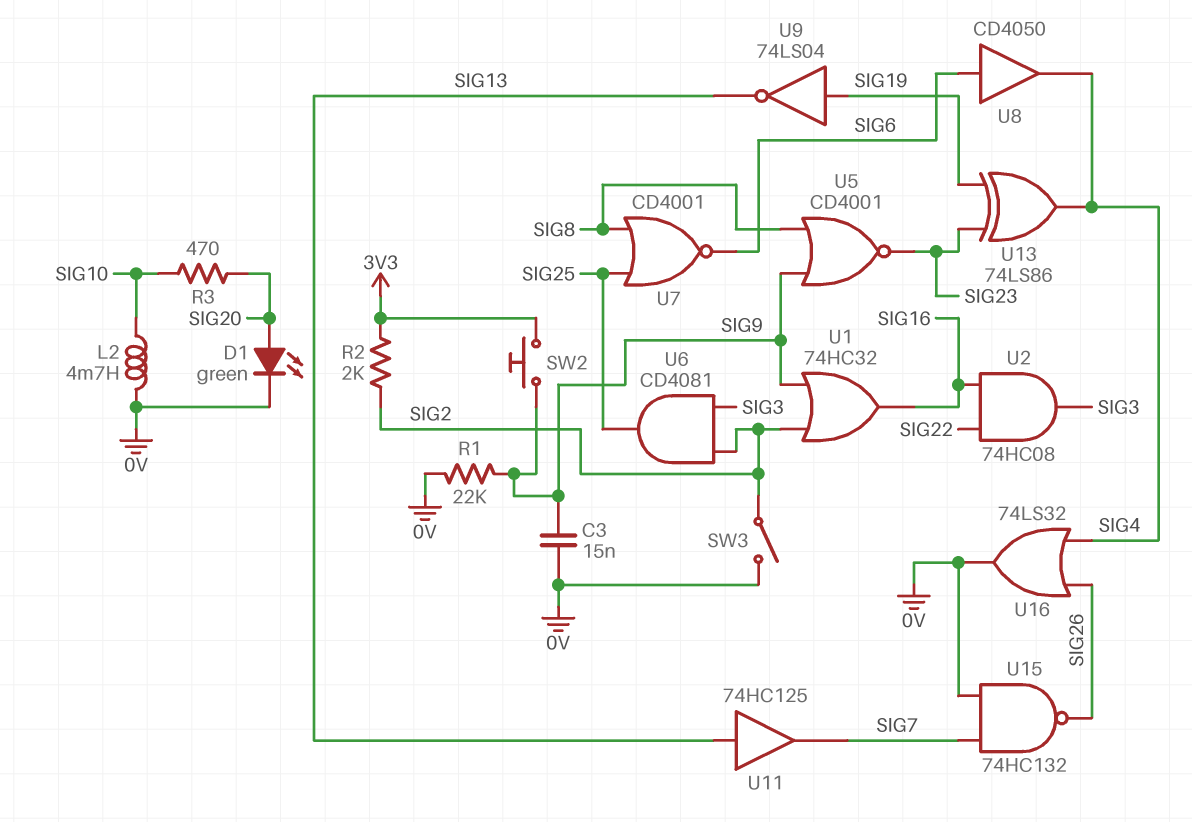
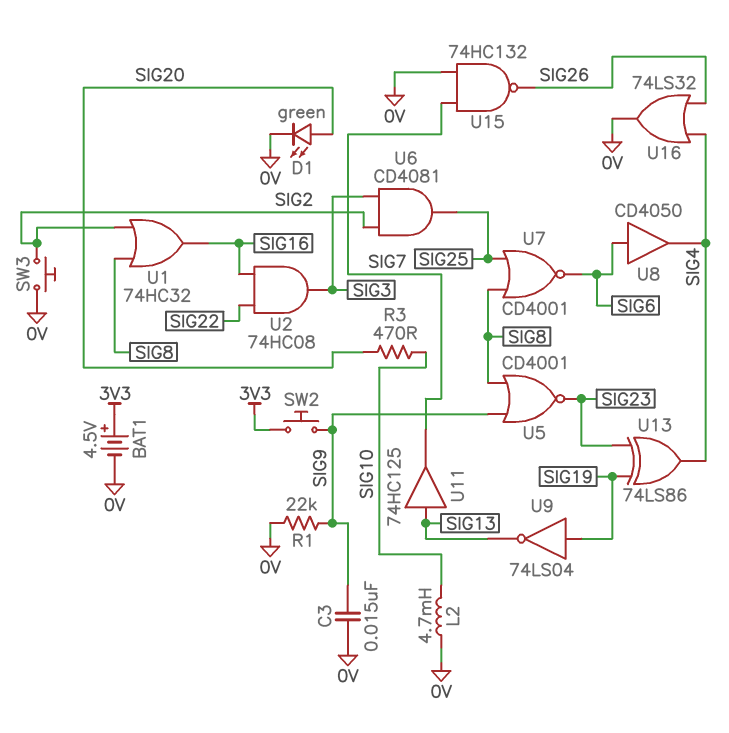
BAT1: none -> 4.5V (plus 3V3, minus 0V)
R2: 2k (3V3, SIG2) -> none
SW3: switch (0V, SIG2) -> button (0V, SIG2)
U1: OR 74HC32 (in SIG2, in SIG9, out SIG16) -> OR 74HC32 (in SIG2, in SIG8, out SIG16)

